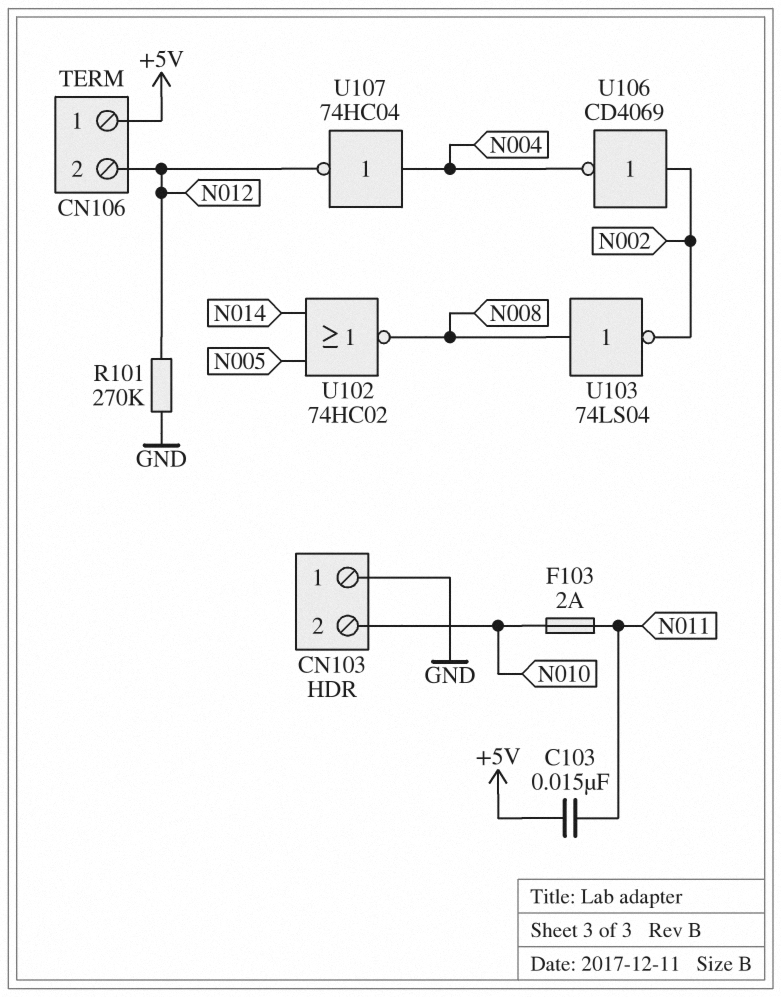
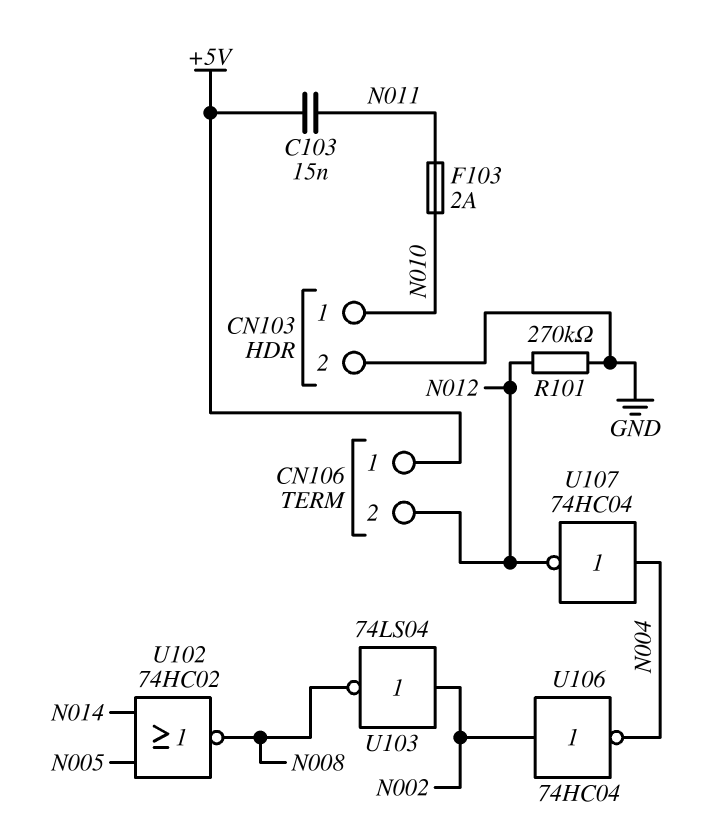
CN103 pin 1: GND -> N010
CN103 pin 2: N010 -> GND
U103: NOT 74LS04 (in N008, out N002) -> NOT 74LS04 (in N002, out N008)
U106: NOT CD4069 (in N002, out N004) -> NOT 74HC04 (in N002, out N004)

